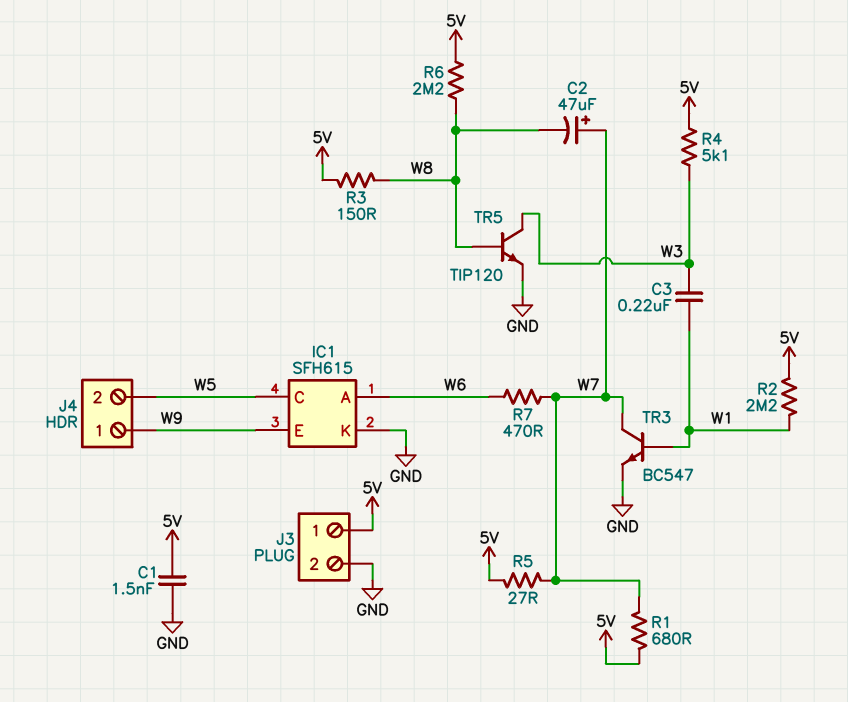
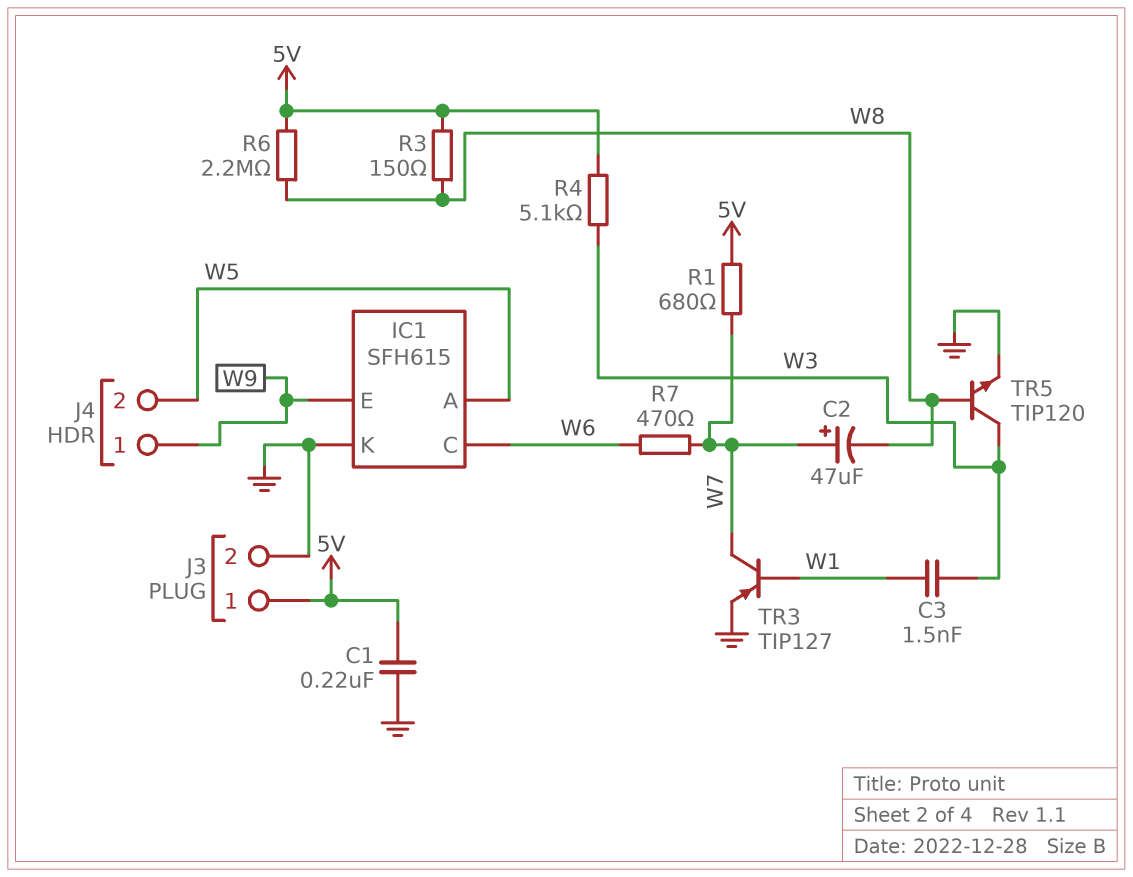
C1: 1.5nF (5V, GND) -> 220nF (5V, GND)
C3: 220nF (W1, W3) -> 1.5nF (W1, W3)
IC1 pin A: W6 -> W5
IC1 pin C: W5 -> W6
R2: 2.2M (5V, W1) -> none
R5: 27 (5V, W7) -> none
TR3: NPN BC547 (B W1, C W7, E GND) -> PNP TIP127 (B W1, C W7, E GND)

